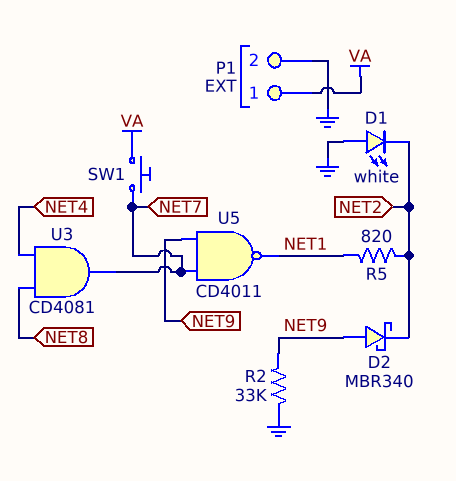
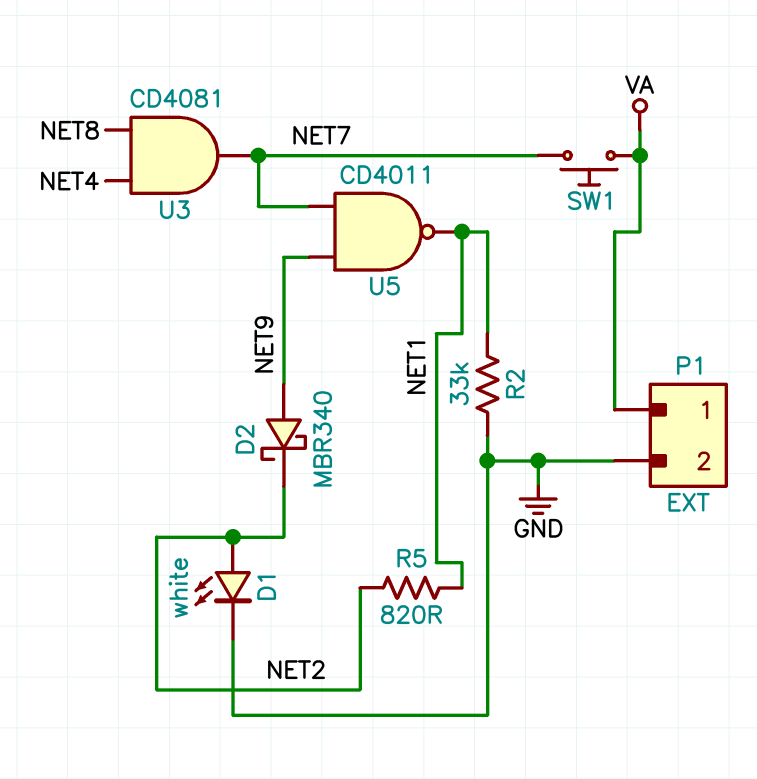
D1: LED white (A GND, K NET2) -> LED white (A NET2, K GND)
R2: 33k (GND, NET9) -> 33k (GND, NET1)

